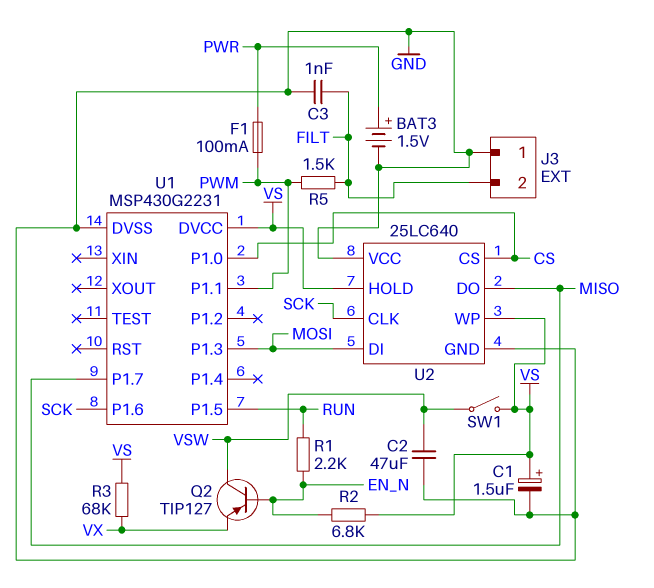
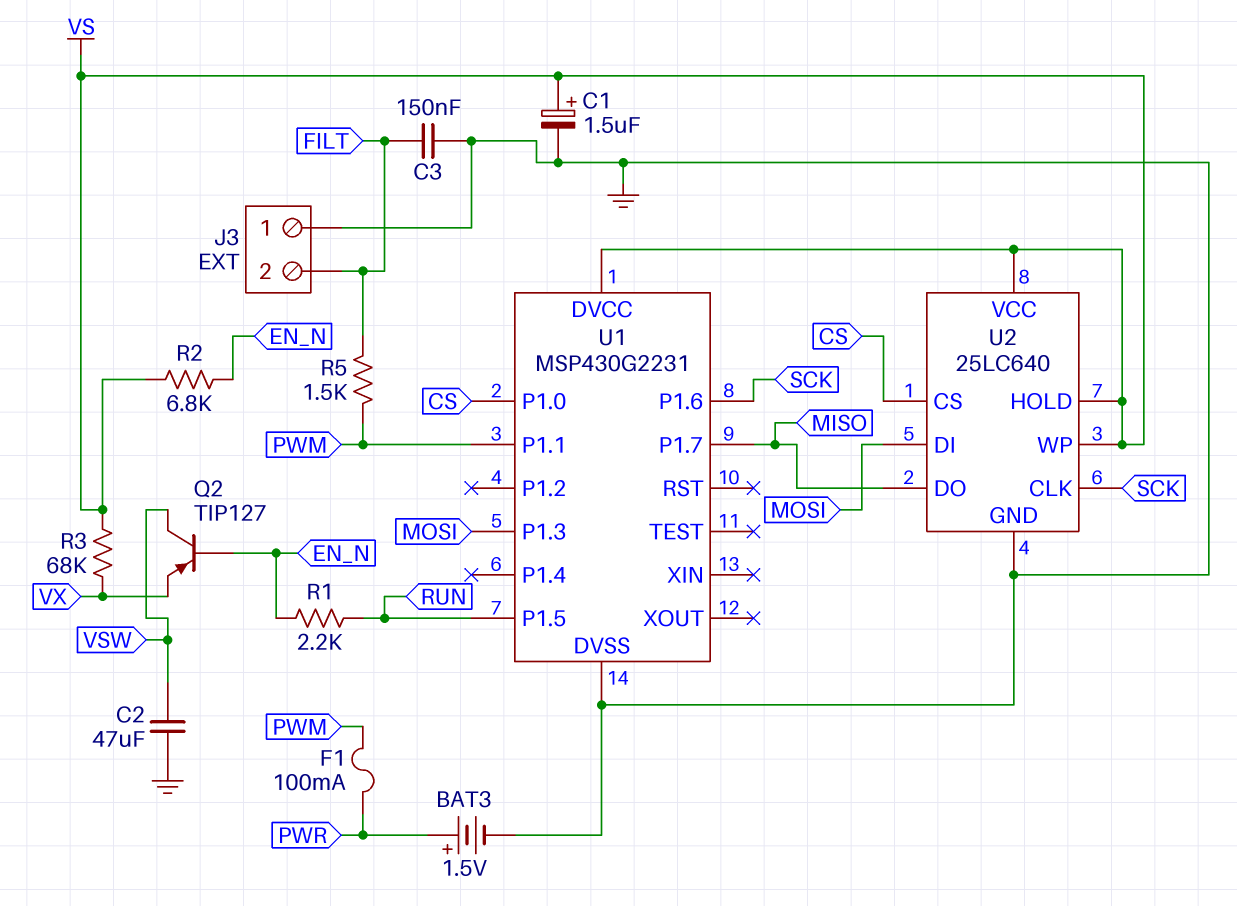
C3: 1nF (FILT, GND) -> 150nF (FILT, GND)
SW1: switch (VS, VSW) -> none
U2 pin VCC: GND -> VS

